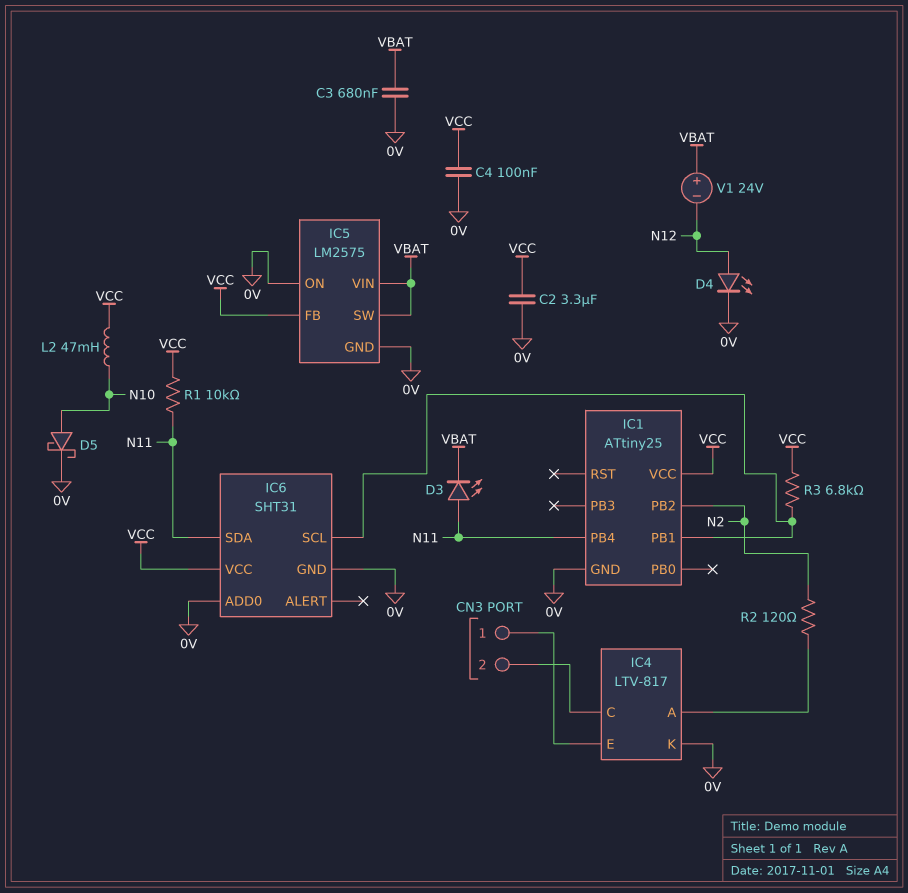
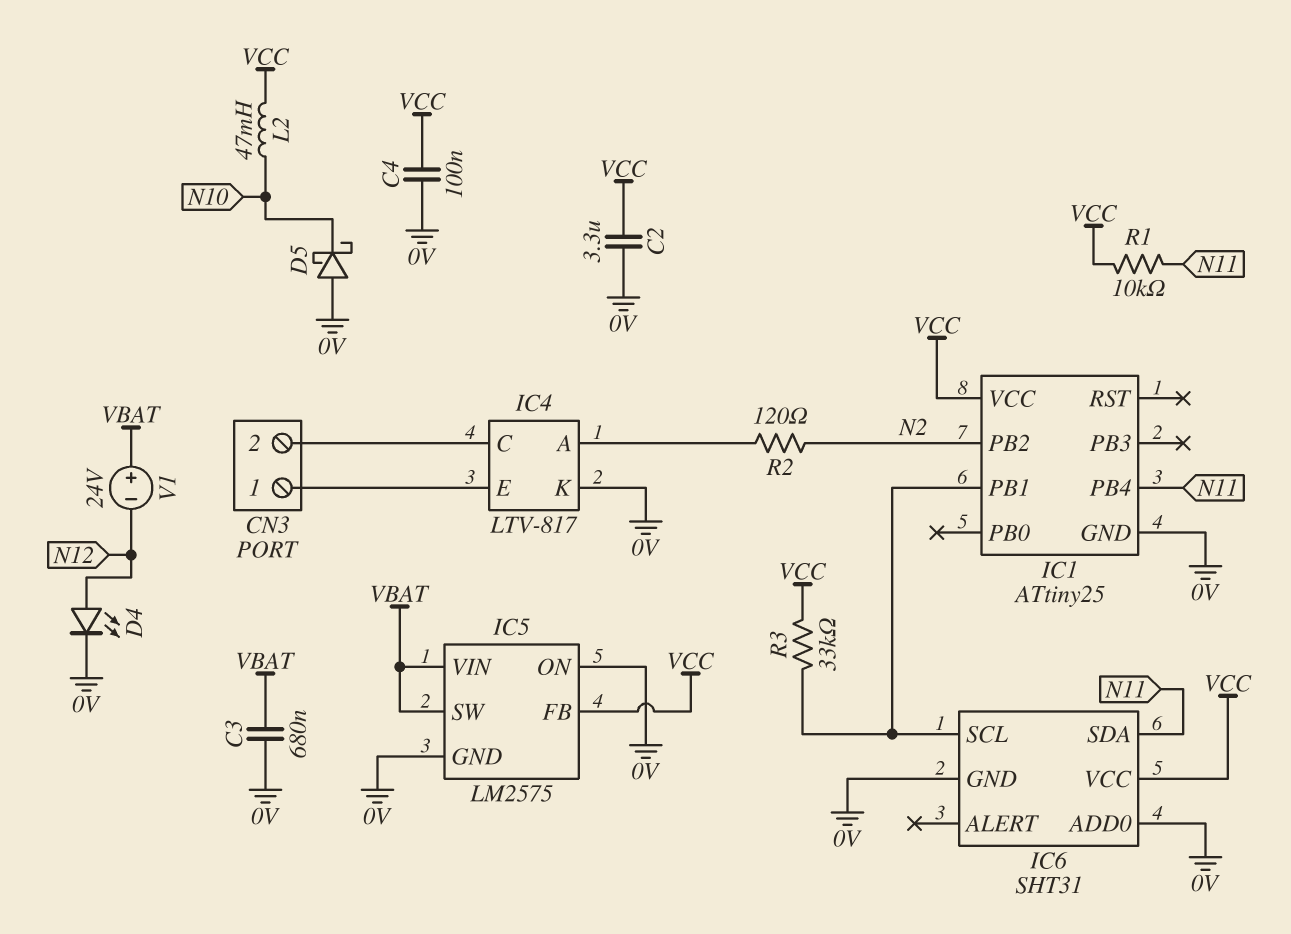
D3: LED (A N11, K VBAT) -> none
D5: schottky (A N10, K 0V) -> schottky (A 0V, K N10)
R3: 6.8k (IC1/PB1, VCC) -> 33k (IC1/PB1, VCC)

